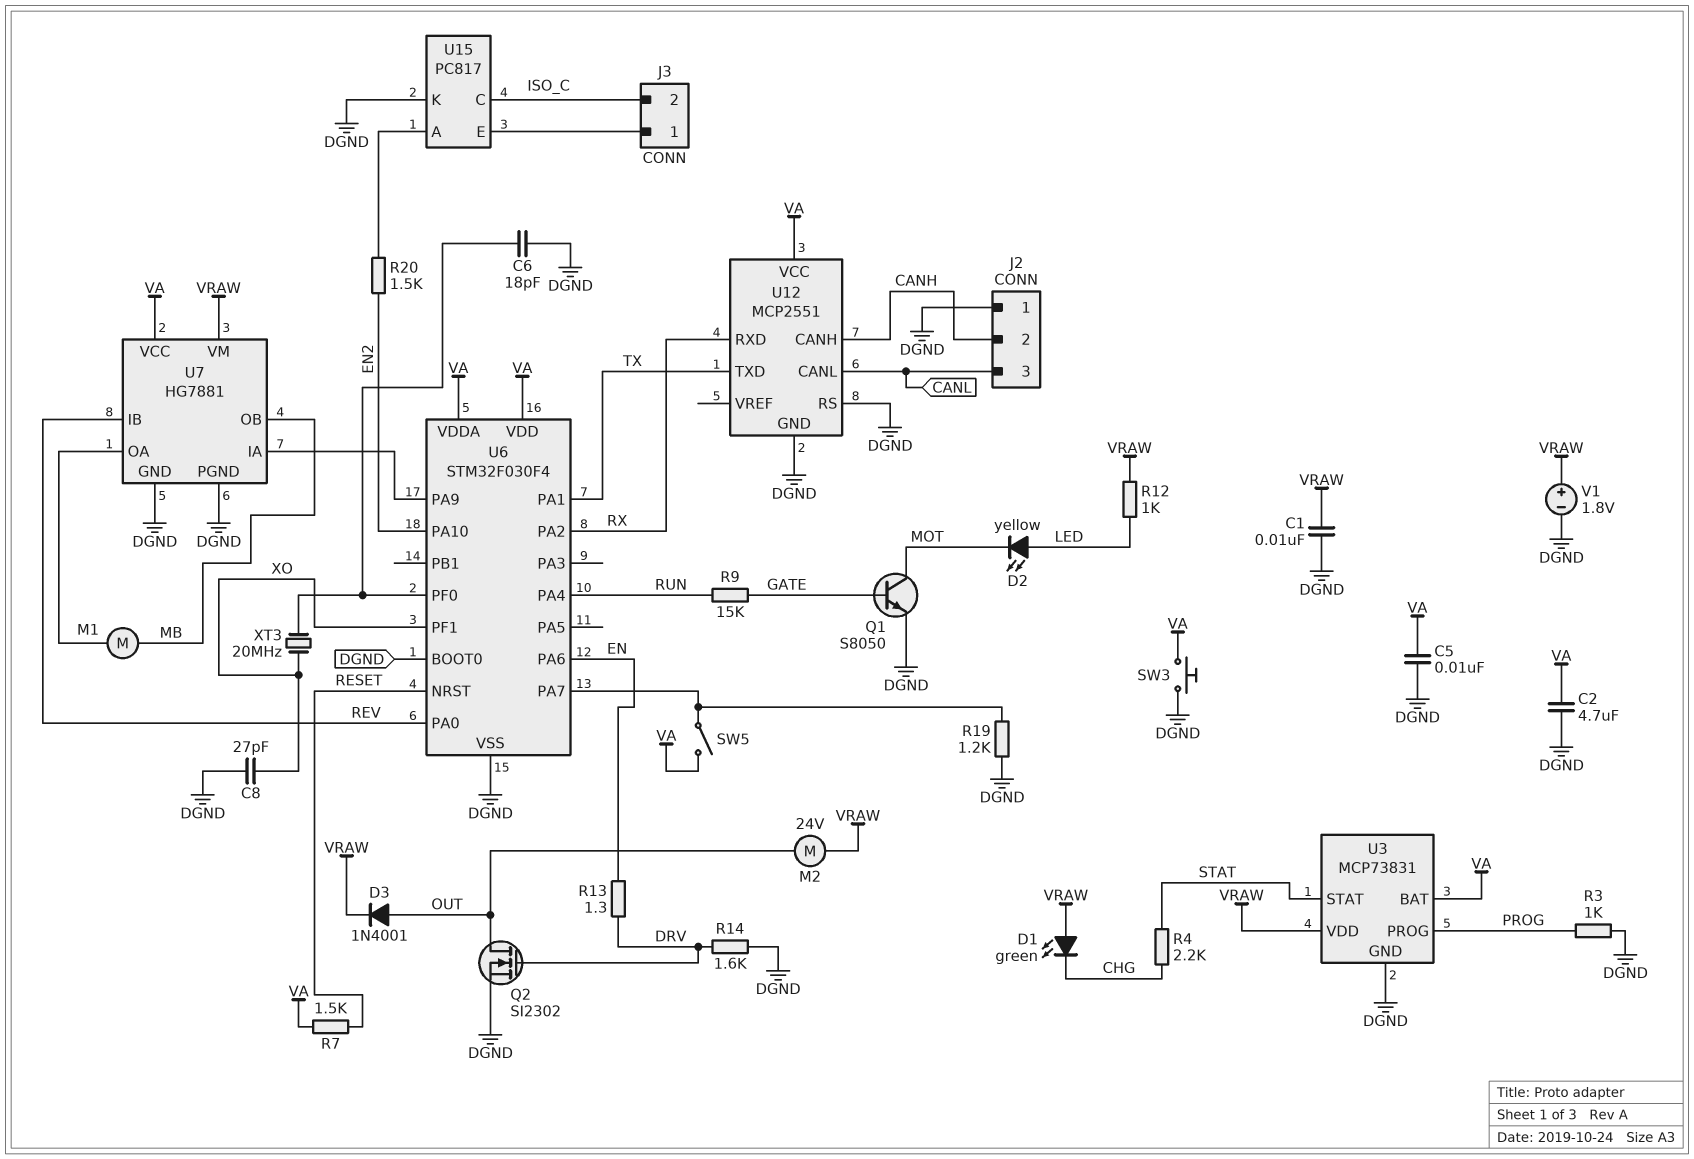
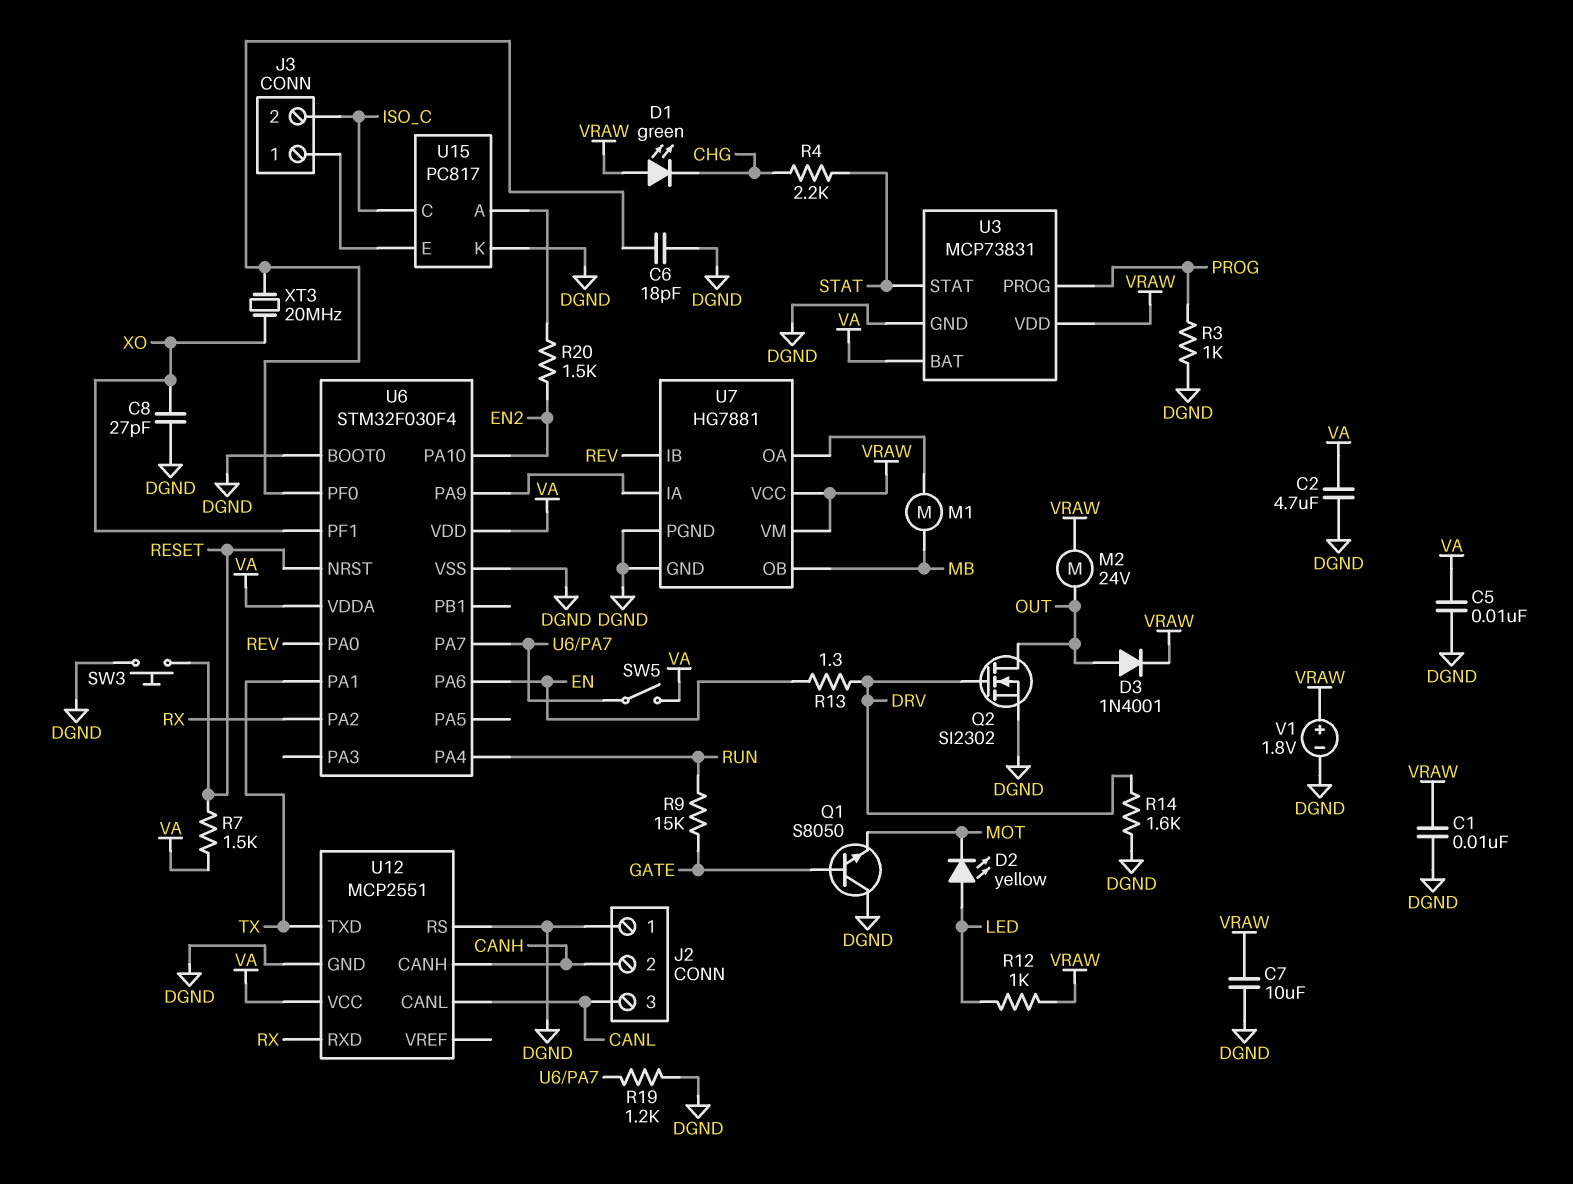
C7: none -> 10uF (DGND, VRAW)
Q1: NPN S8050 (B GATE, C MOT, E DGND) -> NPN S8050 (B GATE, C DGND, E MOT)
SW3: button (DGND, VA) -> button (DGND, RESET)
U7 pin VCC: VA -> VRAW

